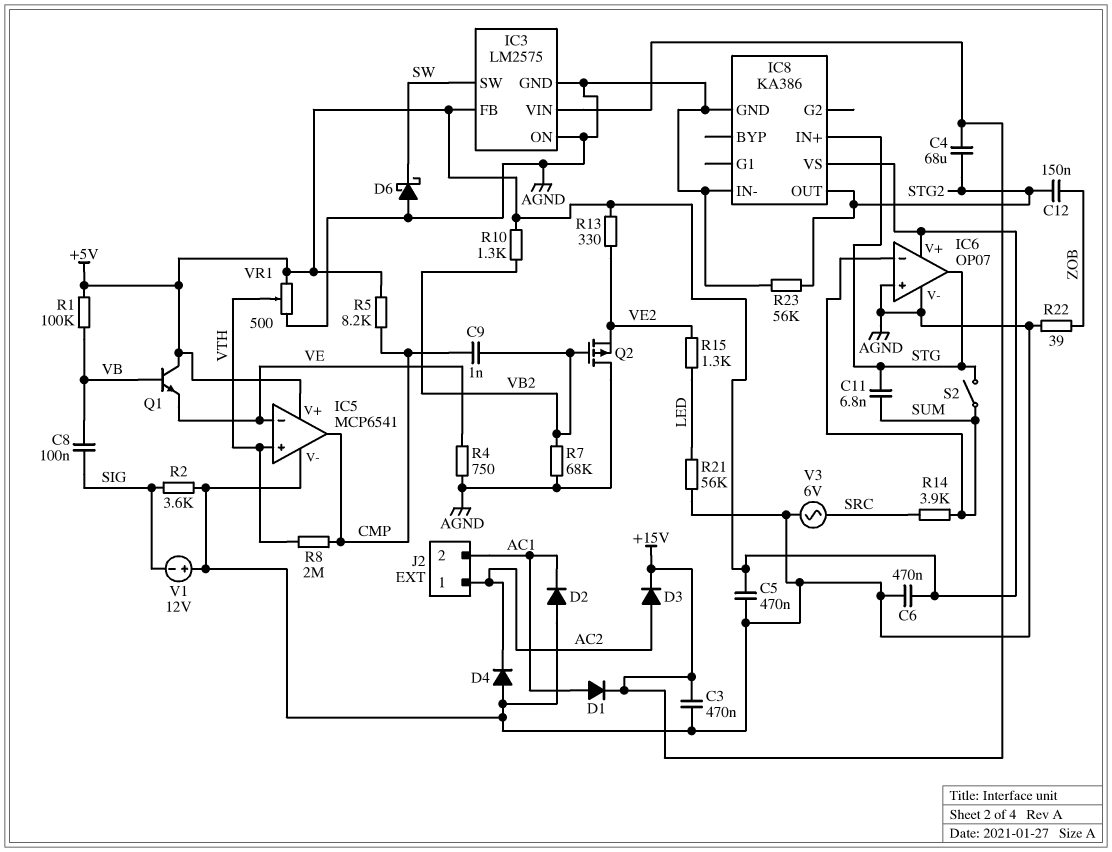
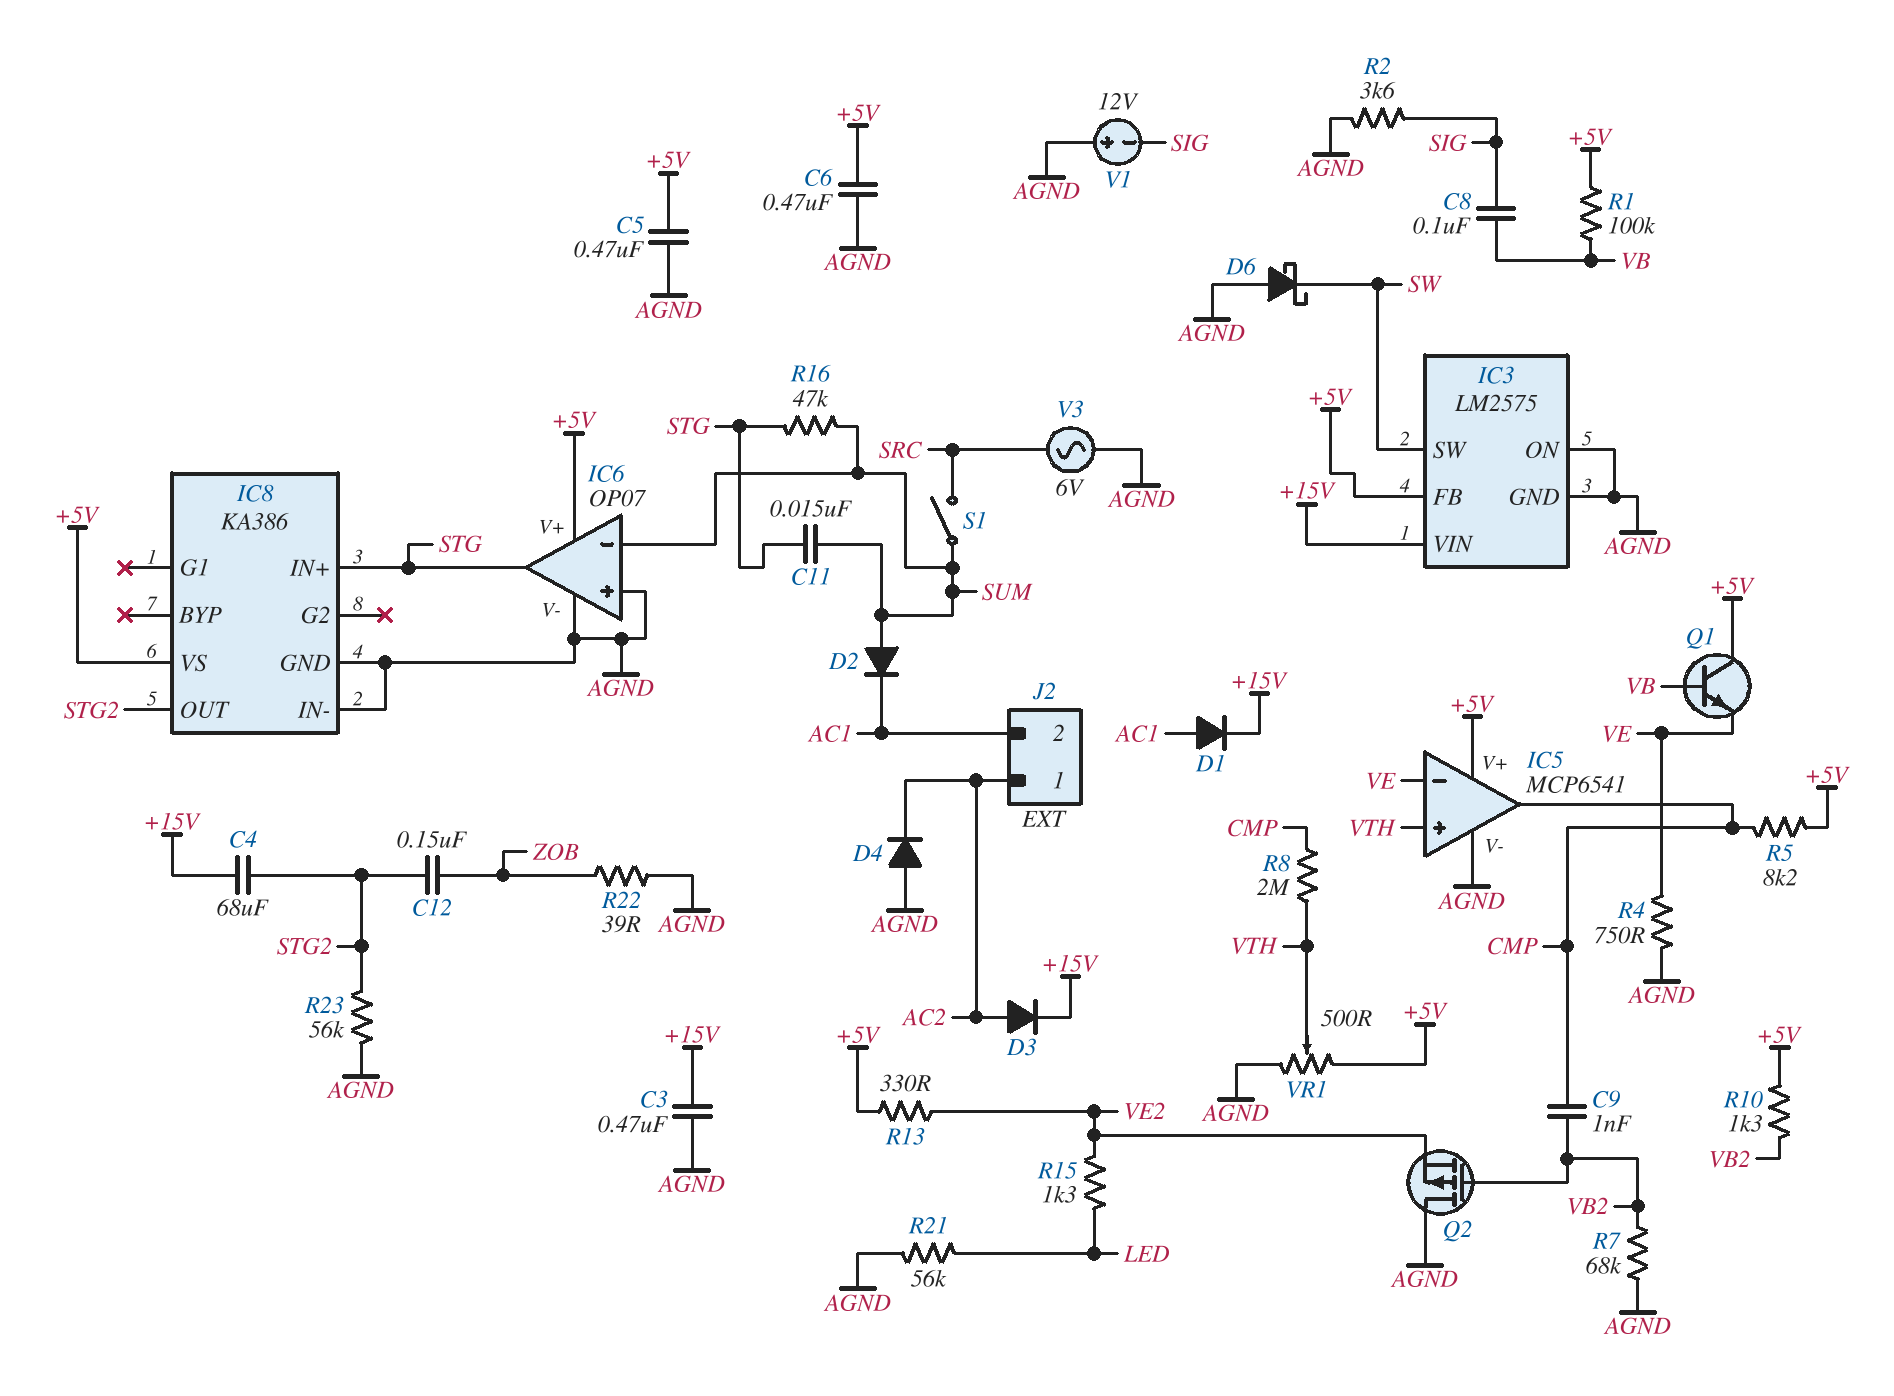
C11: 6.8nF (STG, SUM) -> 15nF (STG, SUM)
D2: diode (A AGND, K AC1) -> diode (A SUM, K AC1)
R14: 3.9k (SRC, SUM) -> none
R16: none -> 47k (STG, SUM)
S1: none -> switch (SRC, SUM)
S2: switch (STG, SUM) -> none

